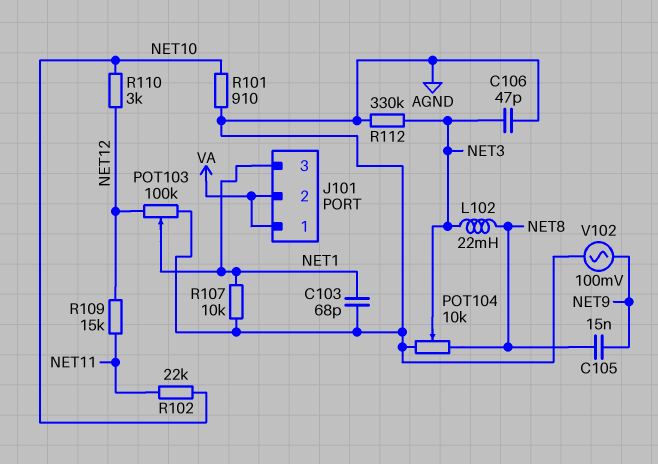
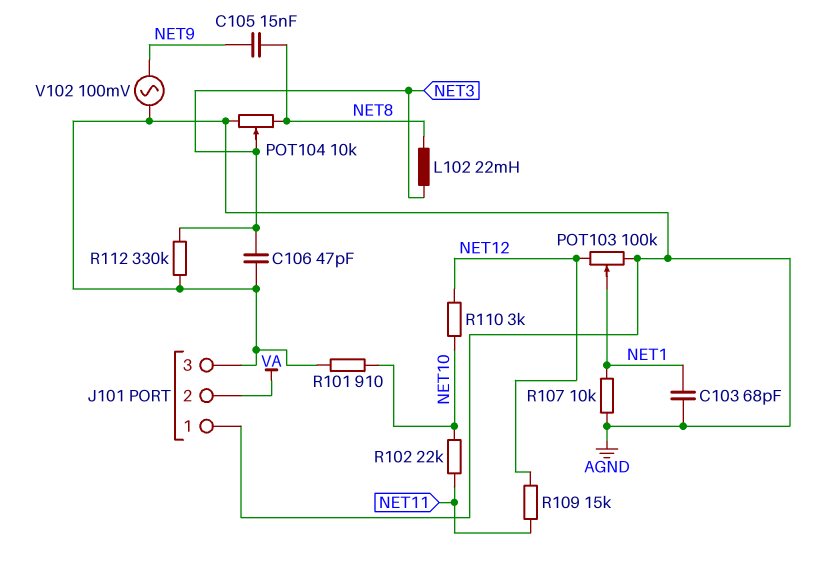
J101 pin 1: VA -> AGND
J101 pin 3: NET1 -> AGND

